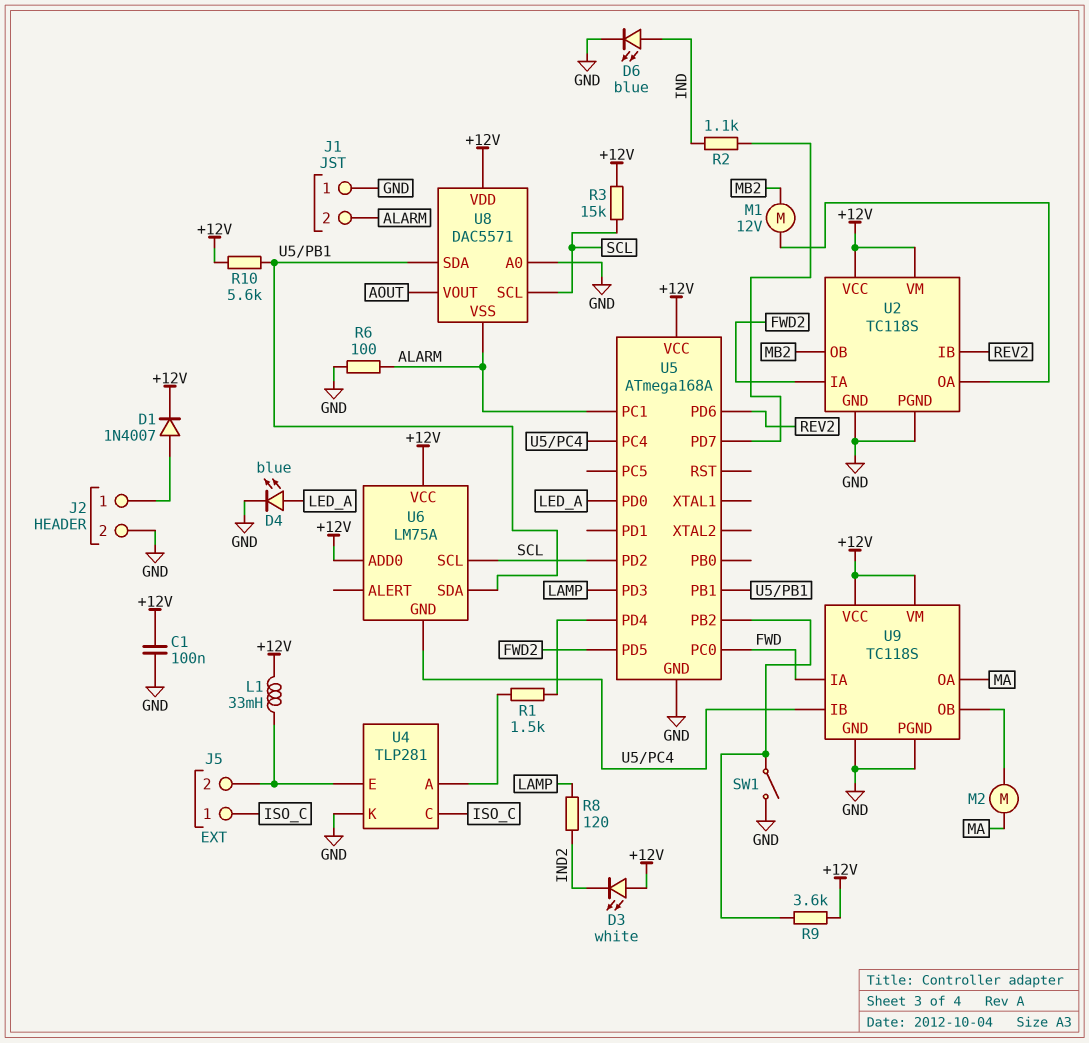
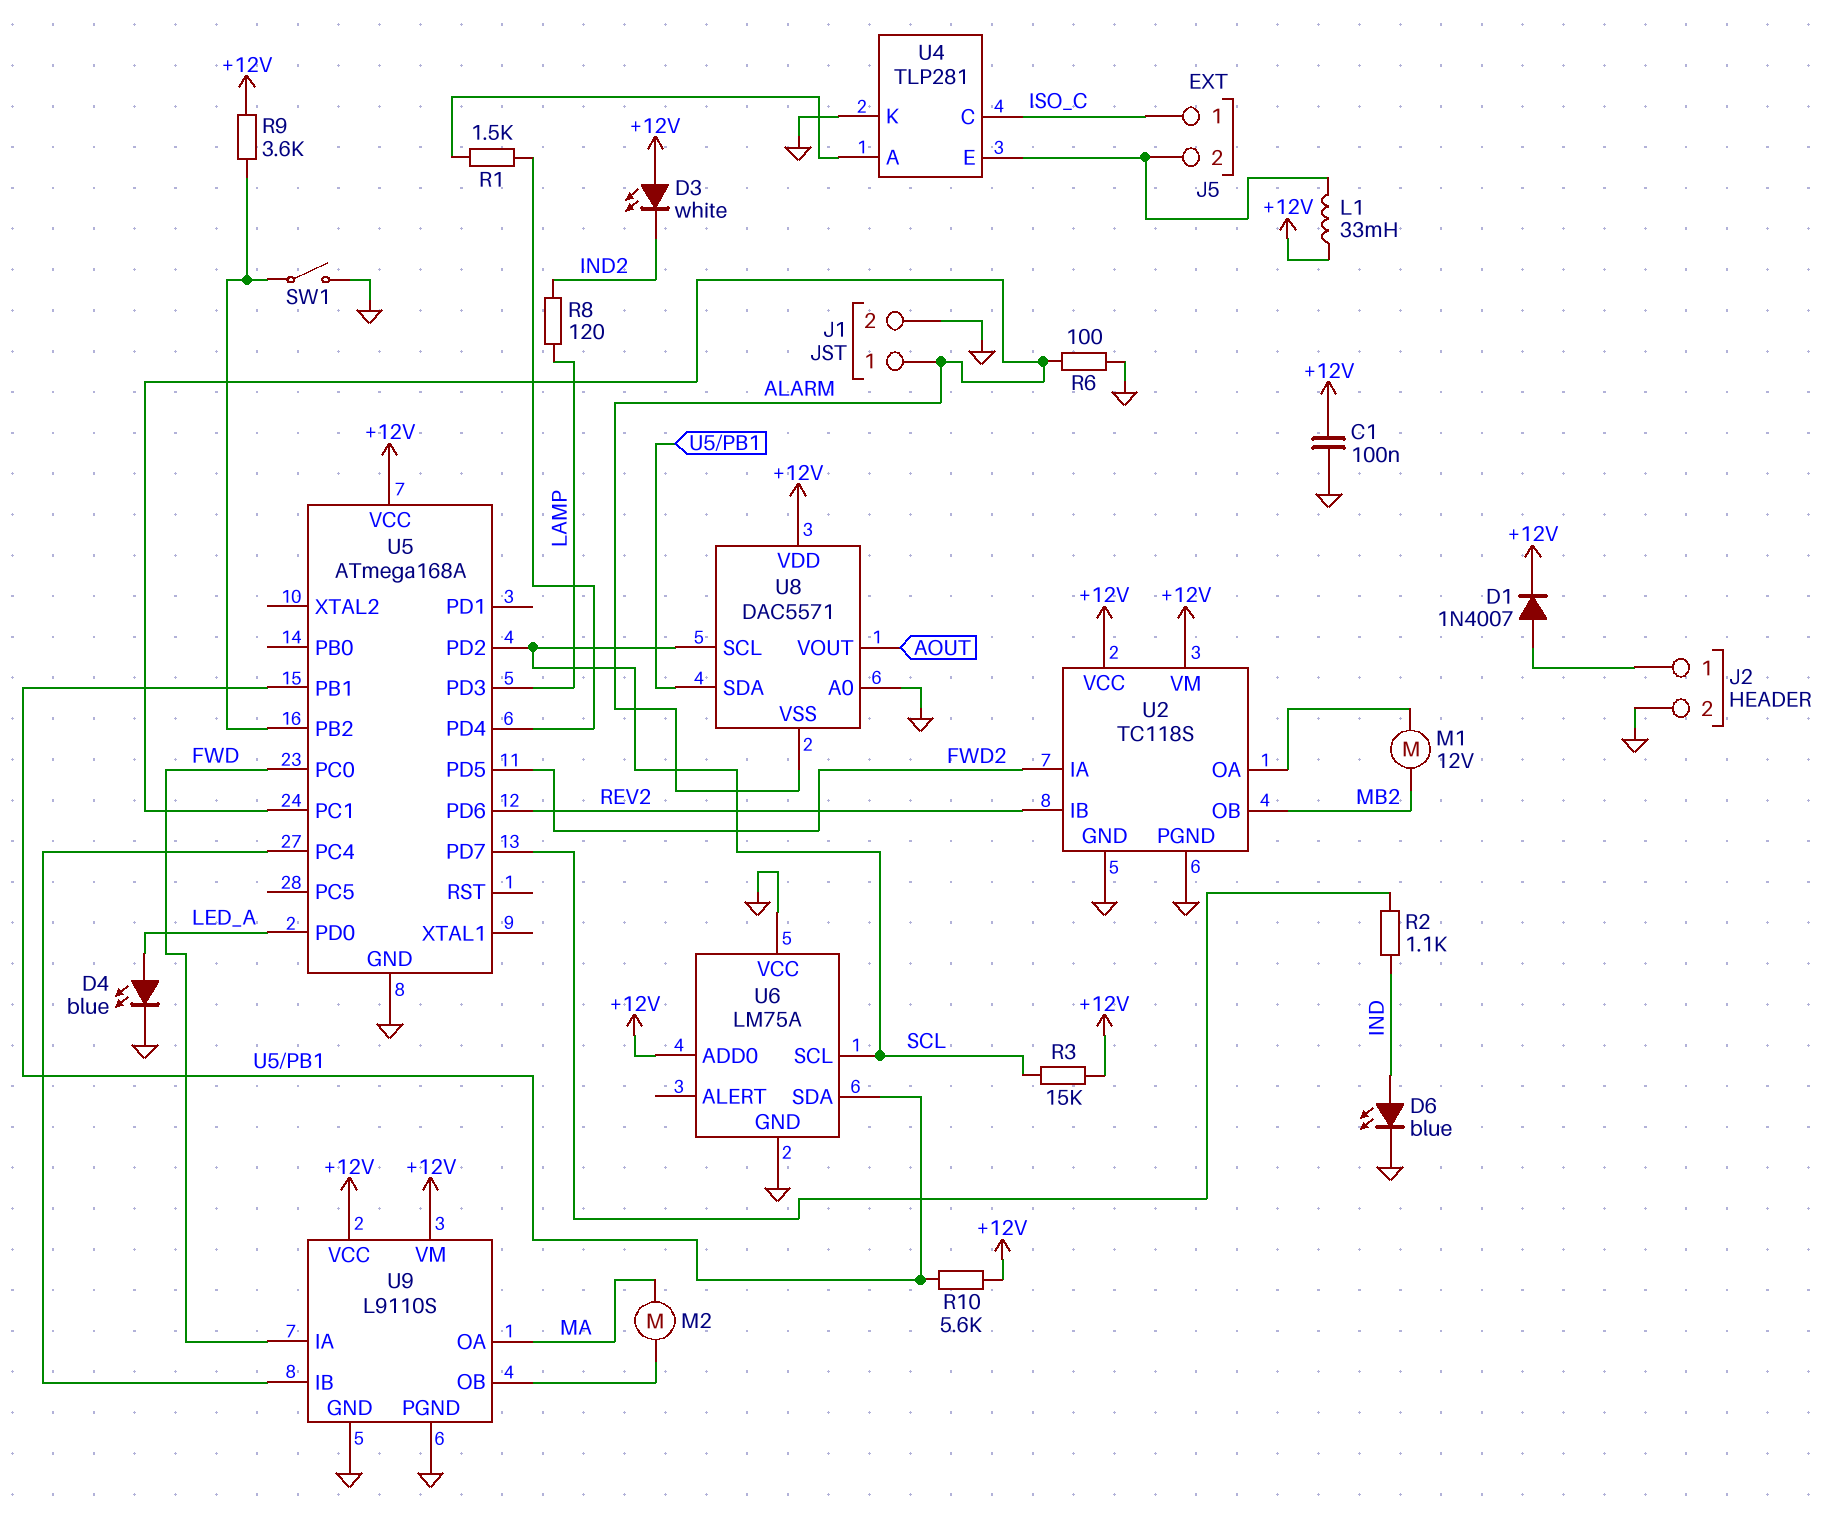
J1 pin 1: GND -> ALARM
J1 pin 2: ALARM -> GND
U6 pin GND: U5/PC4 -> GND
U6 pin VCC: +12V -> GND
U9: TC118S -> L9110S

